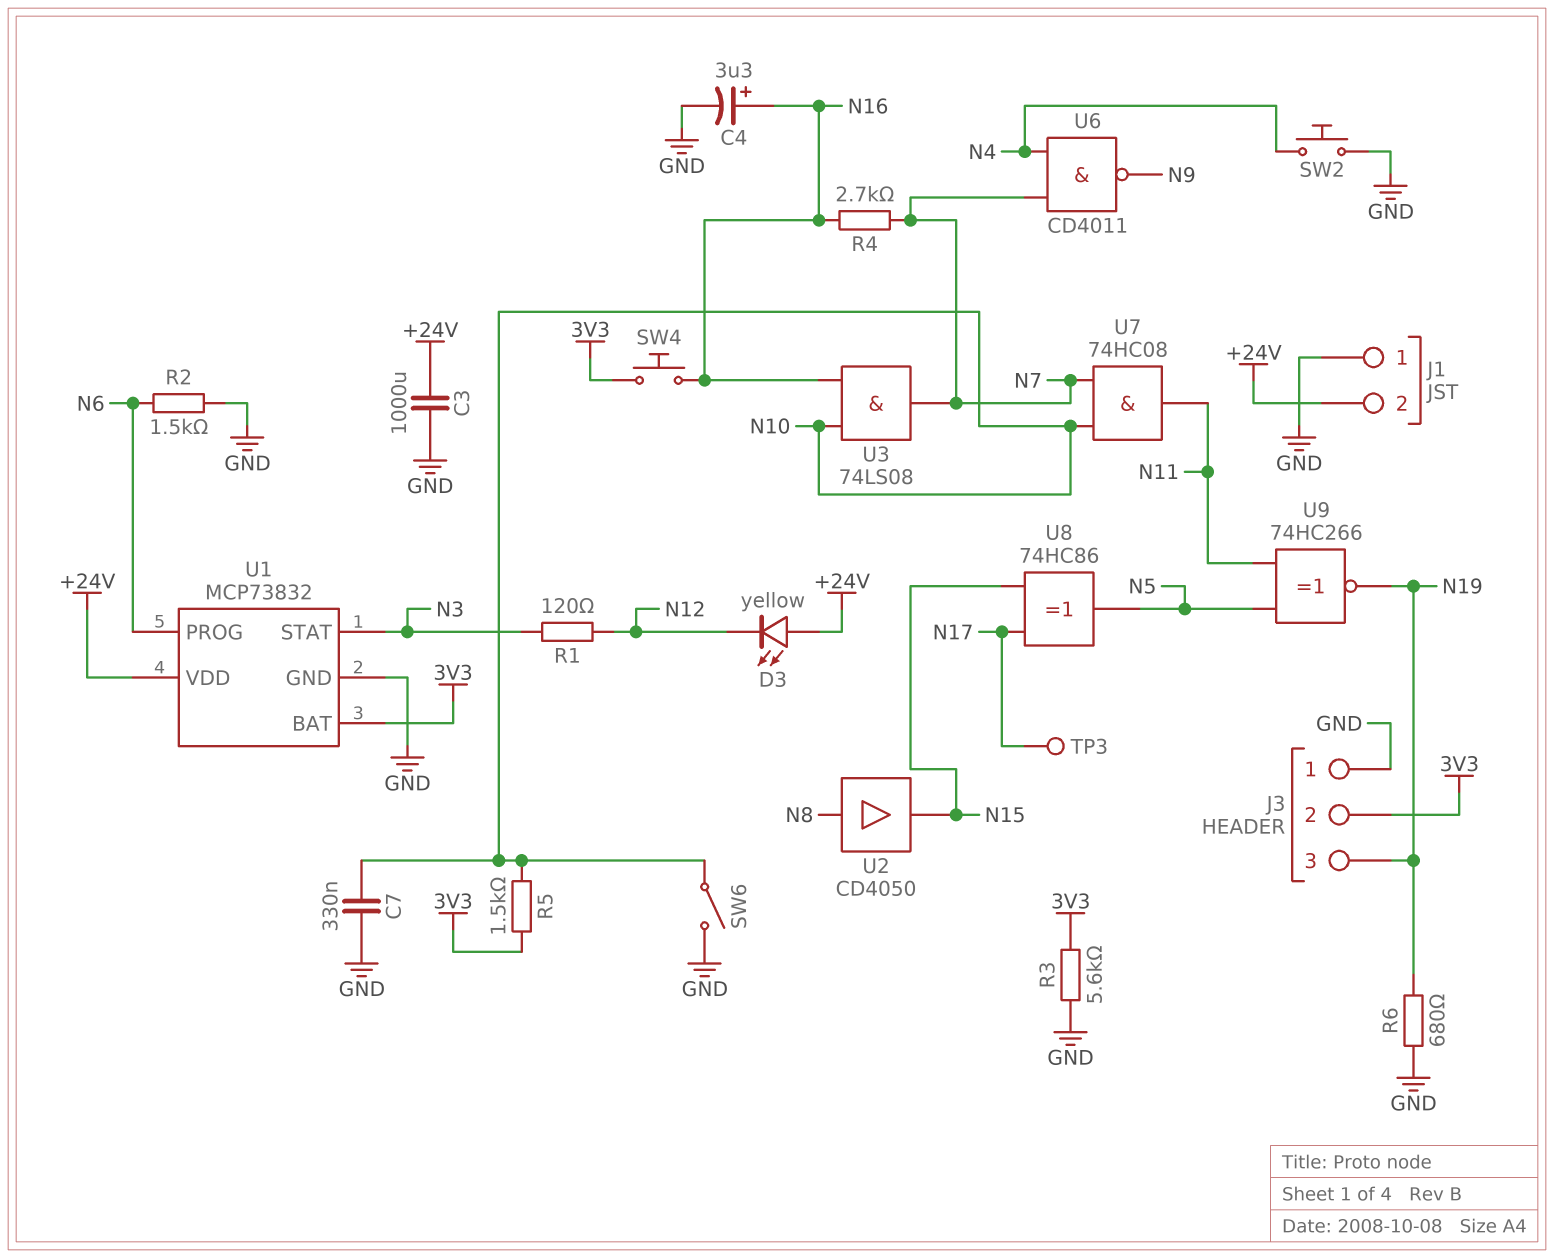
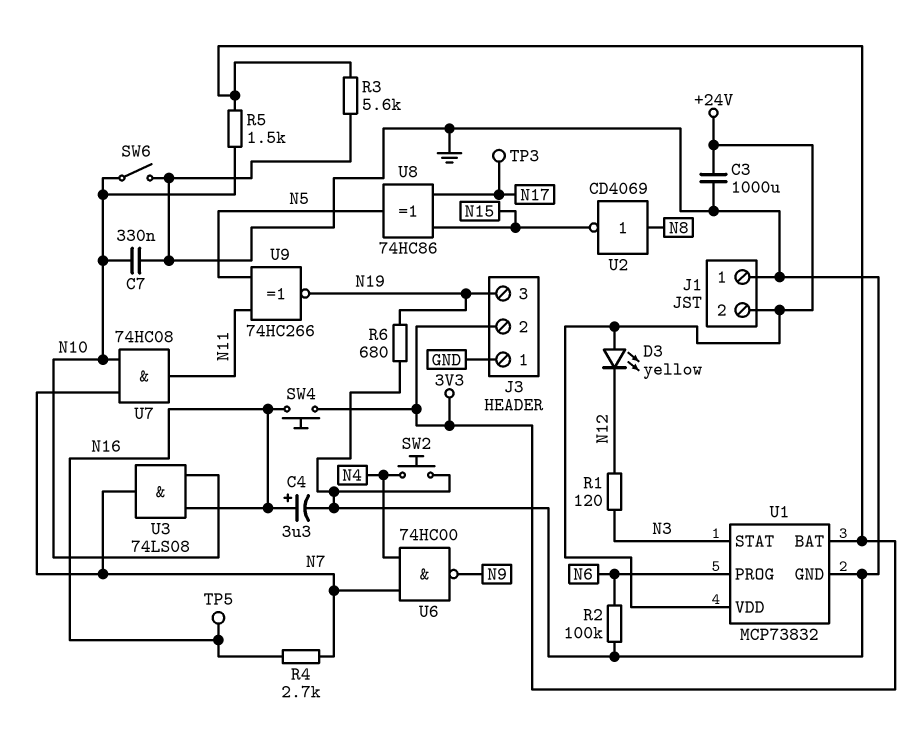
R2: 1.5k (GND, N6) -> 100k (GND, N6)
TP5: none -> test point (N16)
U2: buffer CD4050 (in N8, out N15) -> NOT CD4069 (in N8, out N15)
U6: NAND CD4011 (in N4, in N7, out N9) -> NAND 74HC00 (in N4, in N7, out N9)

